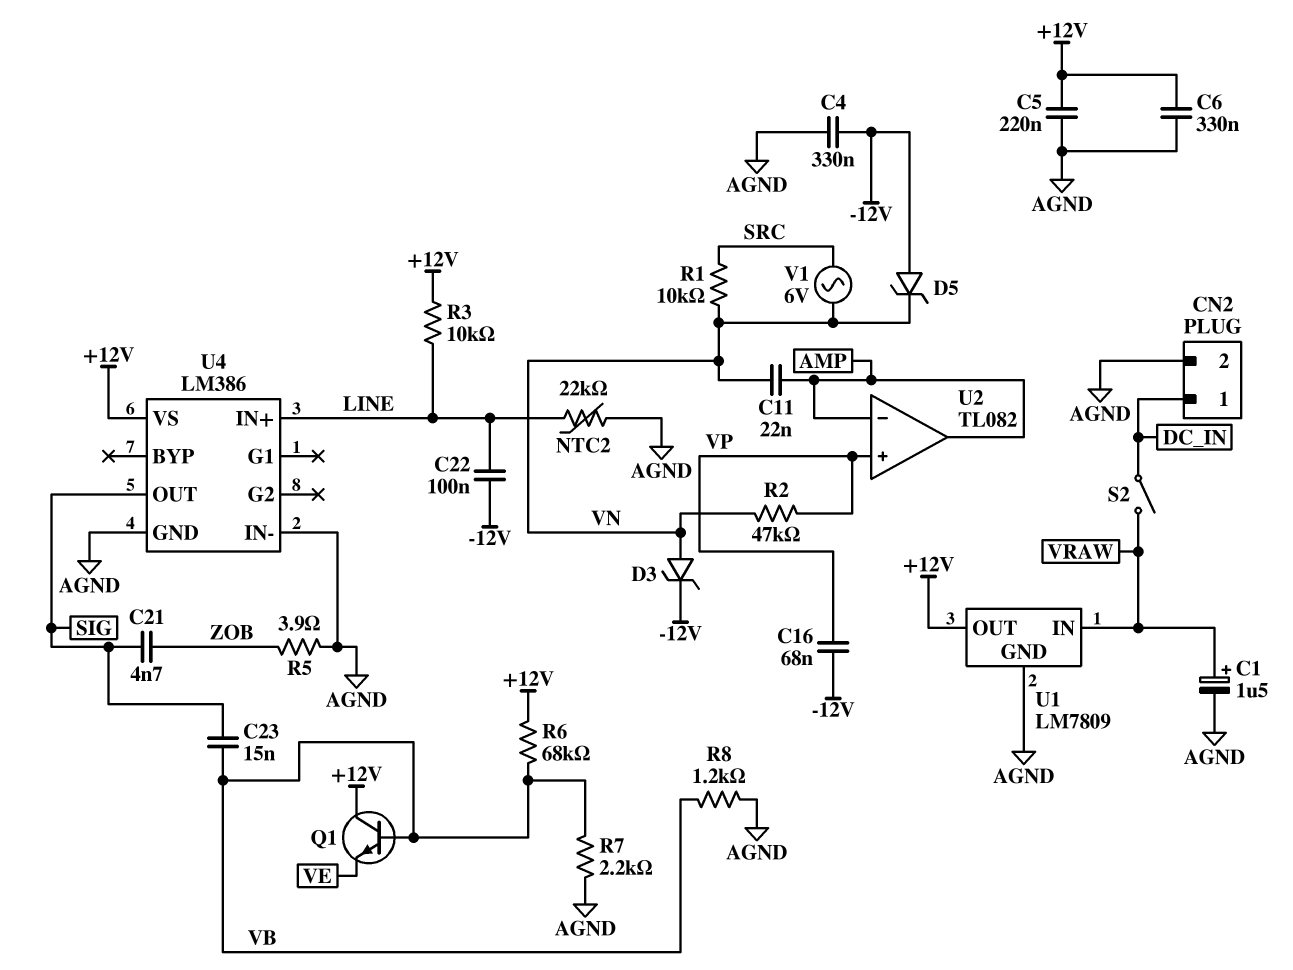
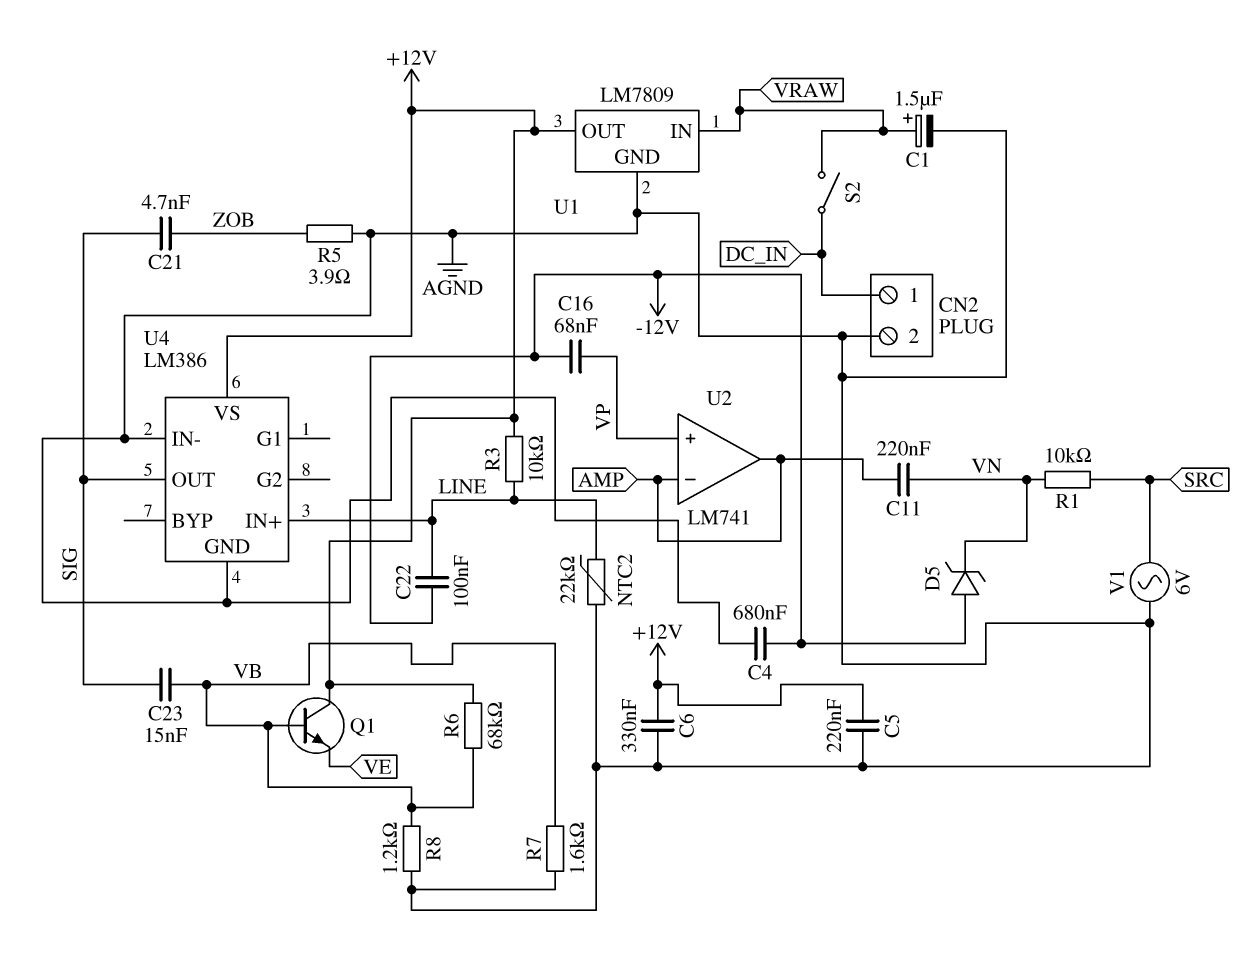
C4: 330nF (-12V, AGND) -> 680nF (-12V, AGND)
C11: 22nF (AMP, VN) -> 220nF (AMP, VN)
D3: zener (A VN, K -12V) -> none
R2: 47k (VN, VP) -> none
R7: 2.2k (AGND, VB) -> 1.6k (AGND, VB)
U2: TL082 -> LM741
V1: AC 6V (SRC, VN) -> AC 6V (AGND, SRC)

